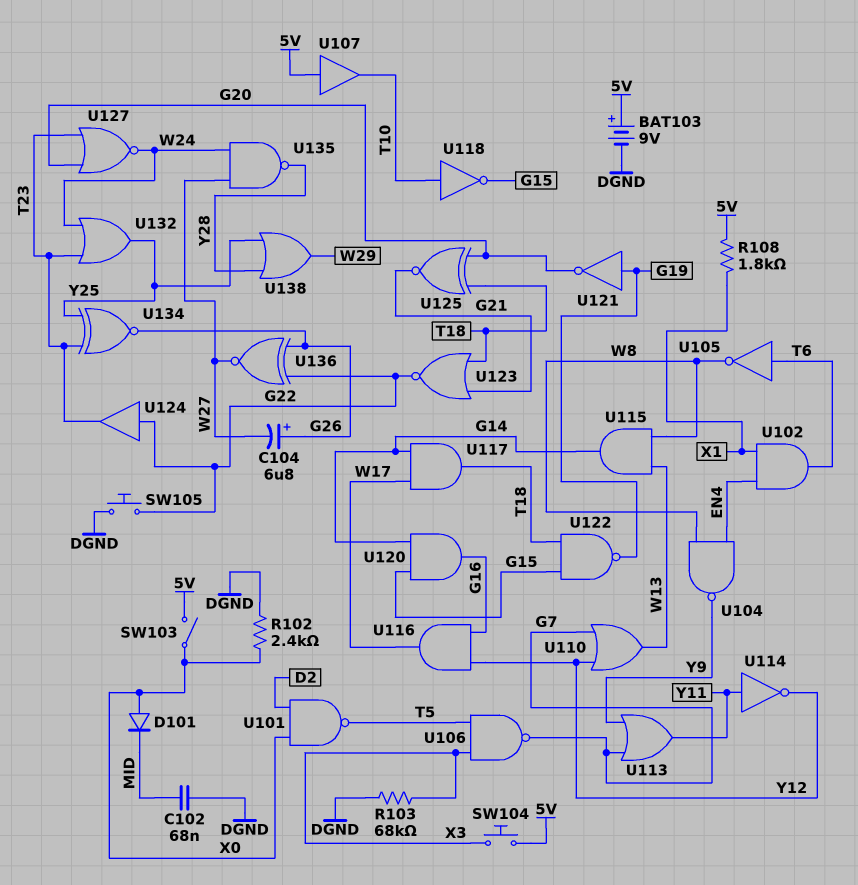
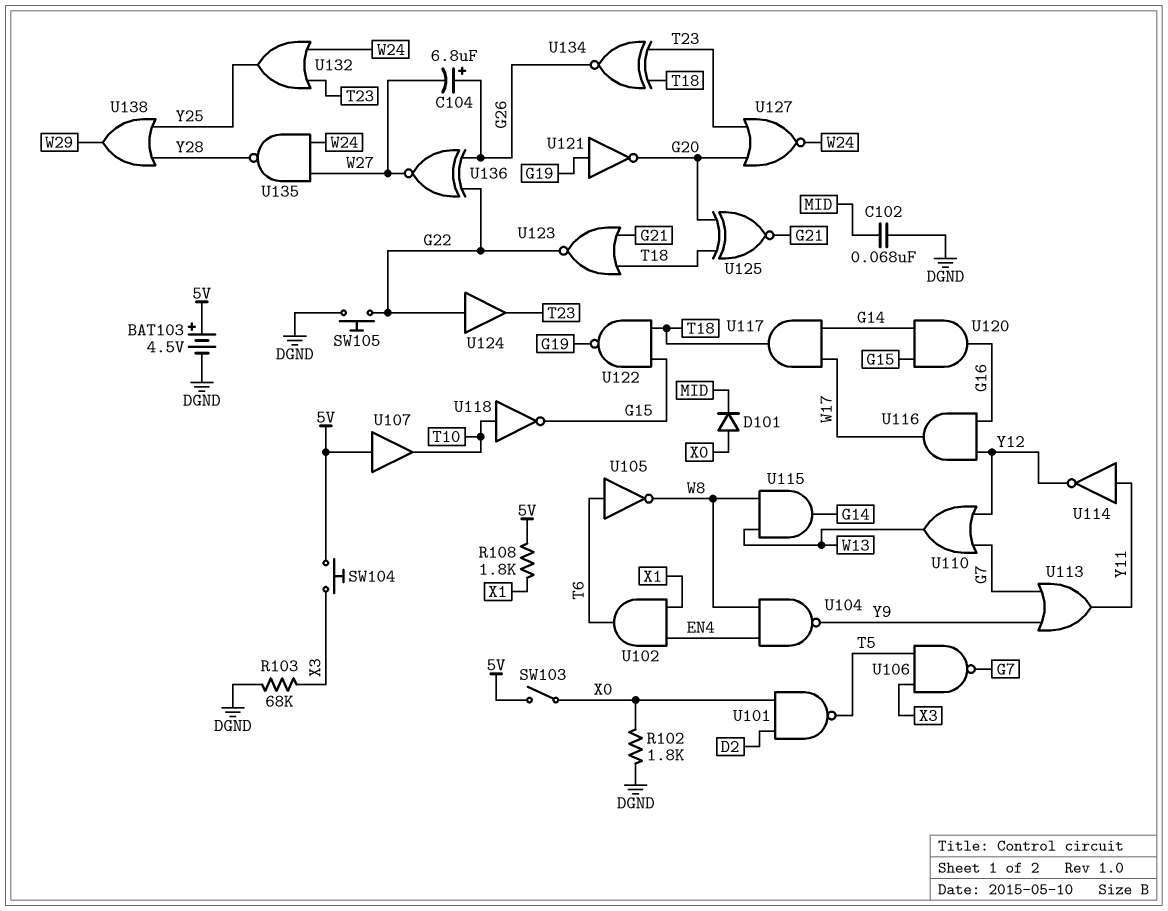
BAT103: 9V (plus 5V, minus DGND) -> 4.5V (plus 5V, minus DGND)
R102: 2.4k (DGND, X0) -> 1.8k (DGND, X0)
U134: XNOR (in T23, in Y25, out G26) -> XNOR (in T18, in T23, out G26)

